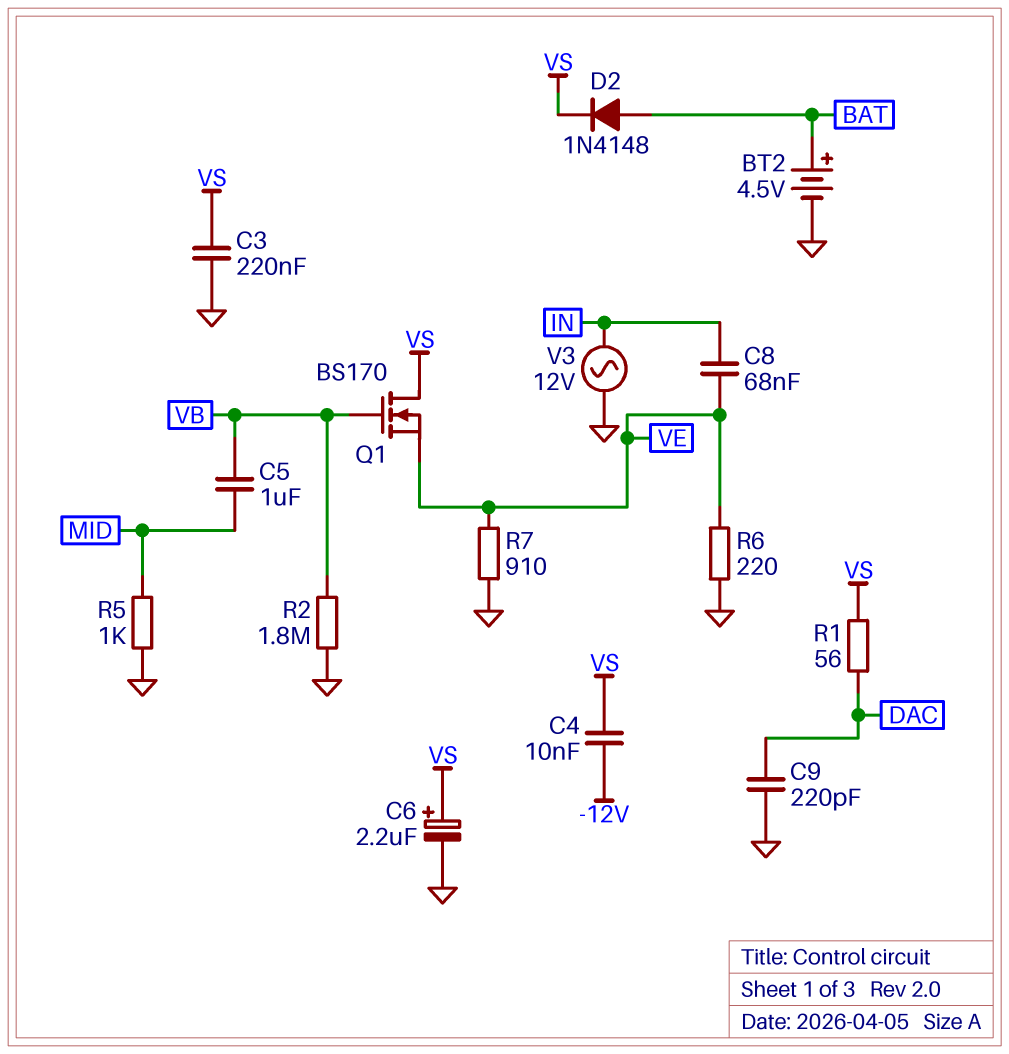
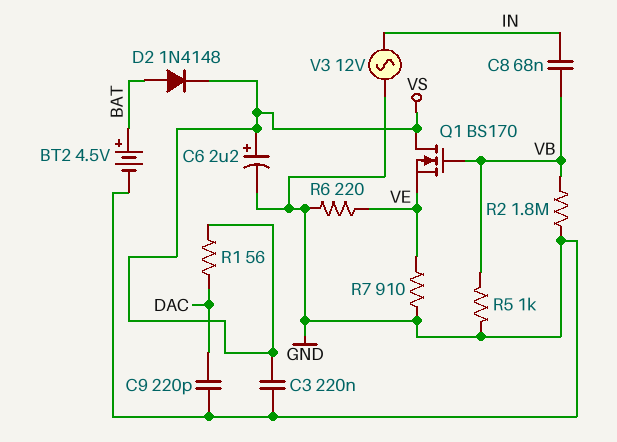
C4: 10nF (-12V, VS) -> none
C5: 1uF (MID, VB) -> none
C8: 68nF (IN, VE) -> 68nF (IN, VB)
R5: 1k (GND, MID) -> 1k (GND, VB)

